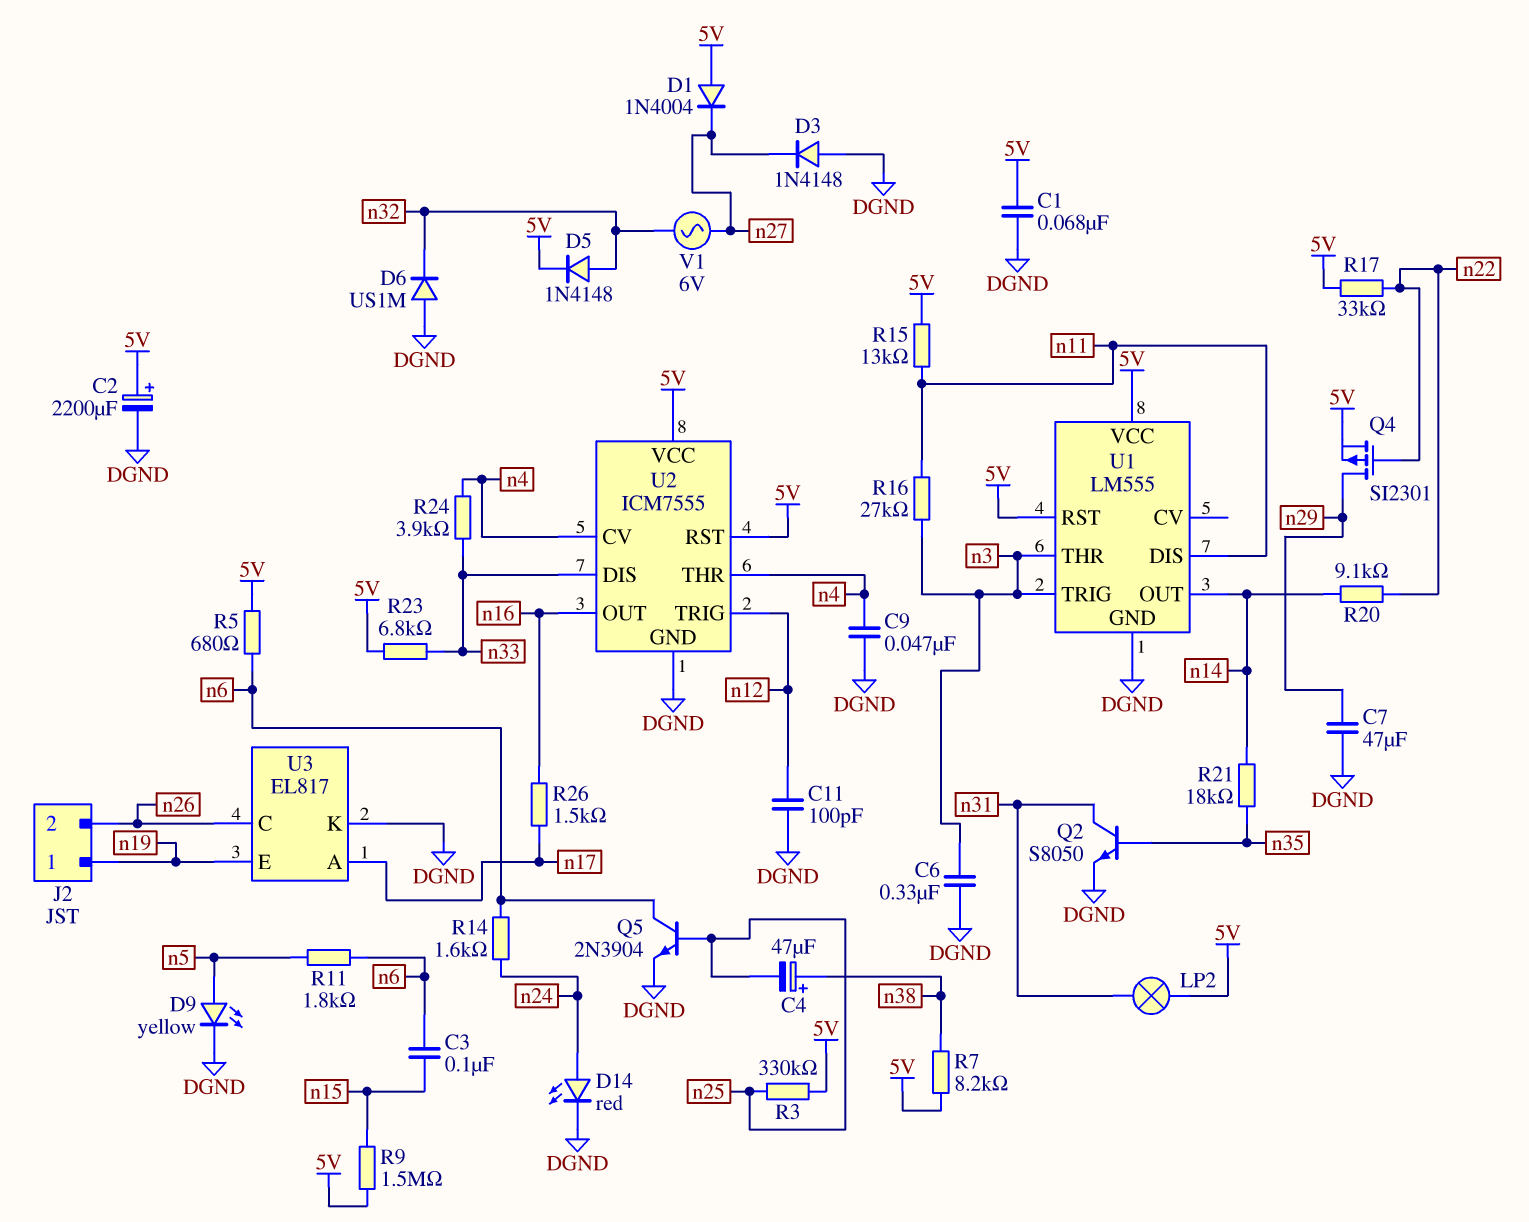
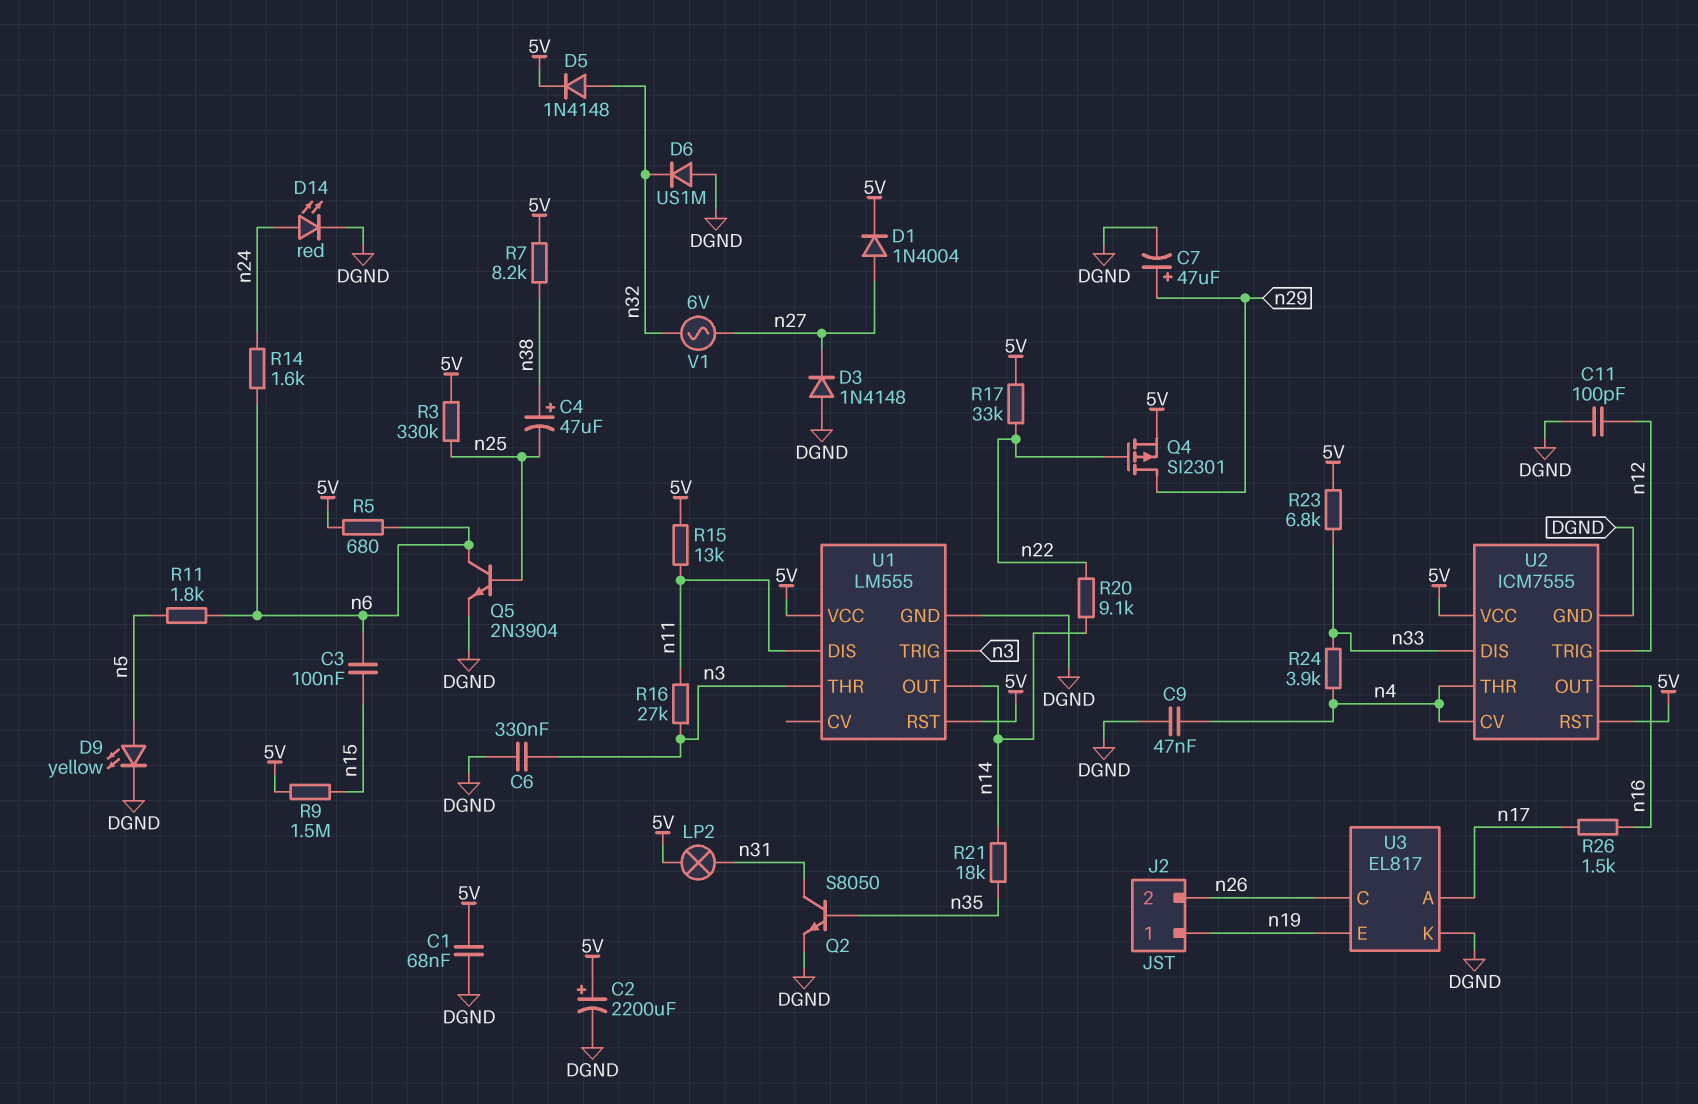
C7: 47uF (DGND, n29) -> 47uF (plus n29, minus DGND)
D1: diode 1N4004 (A 5V, K n27) -> diode 1N4004 (A n27, K 5V)

